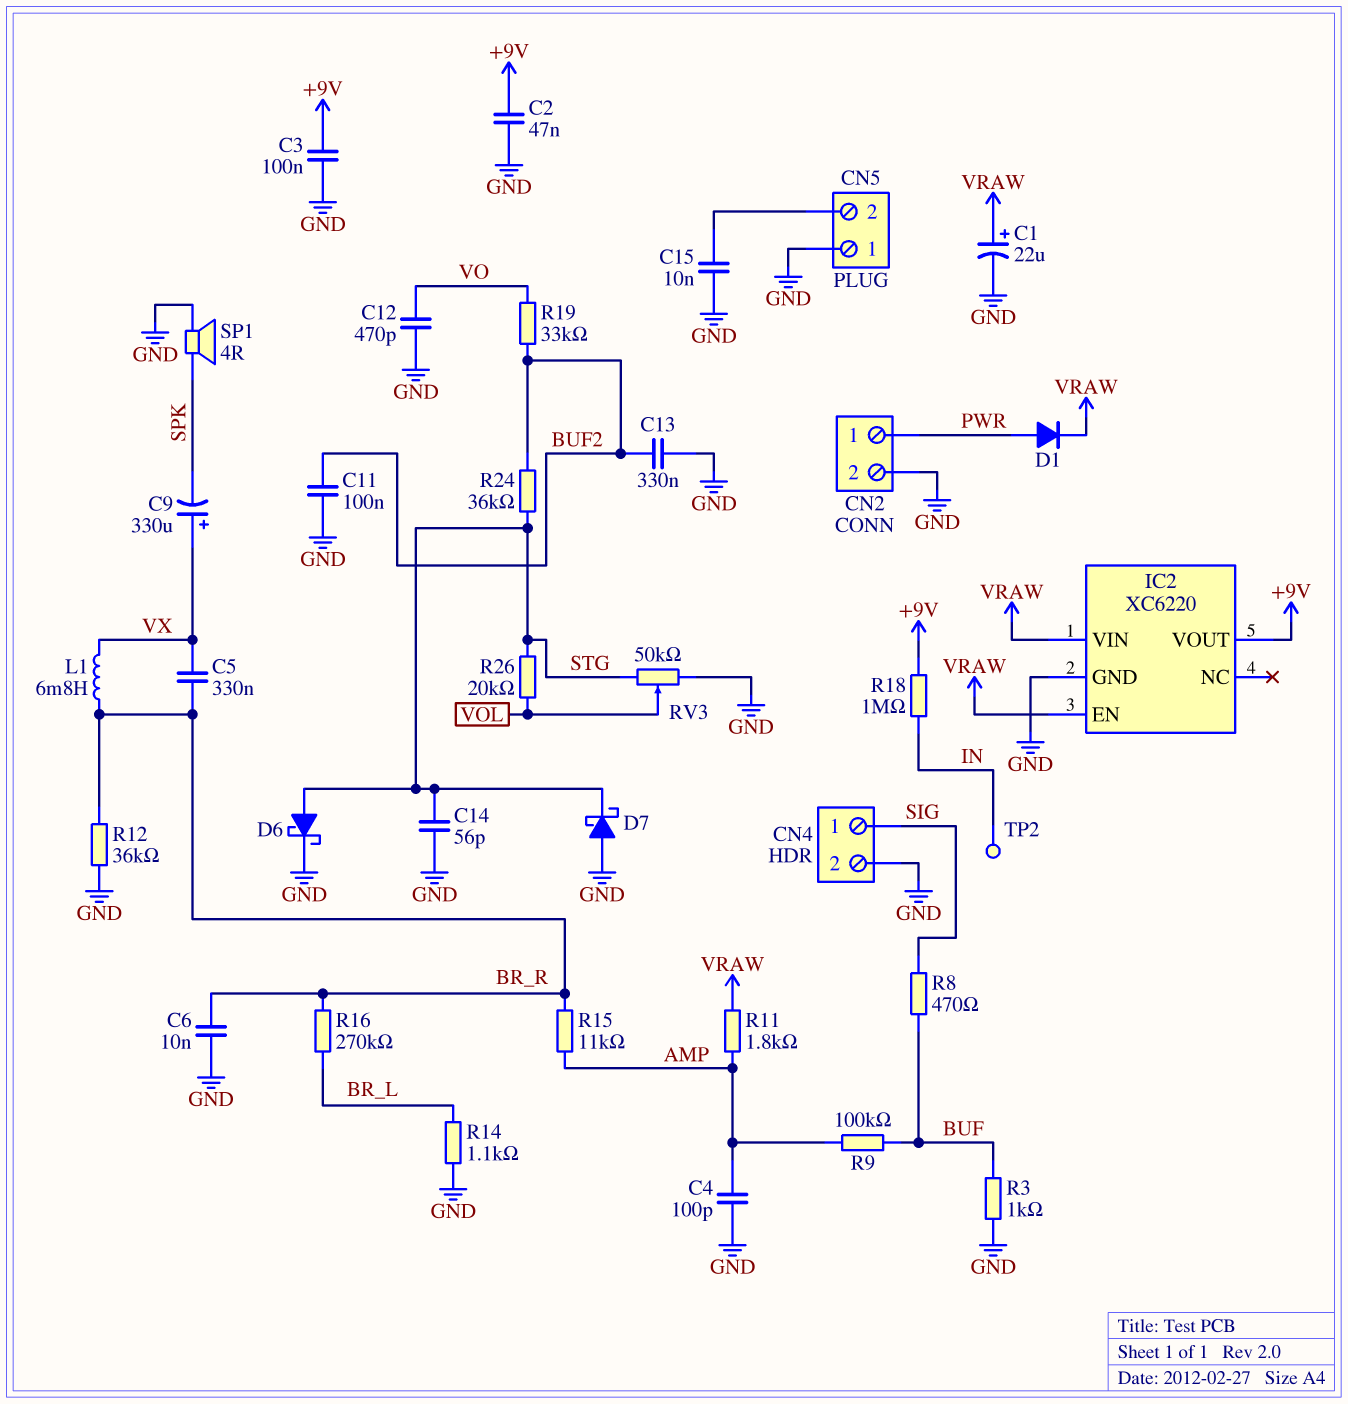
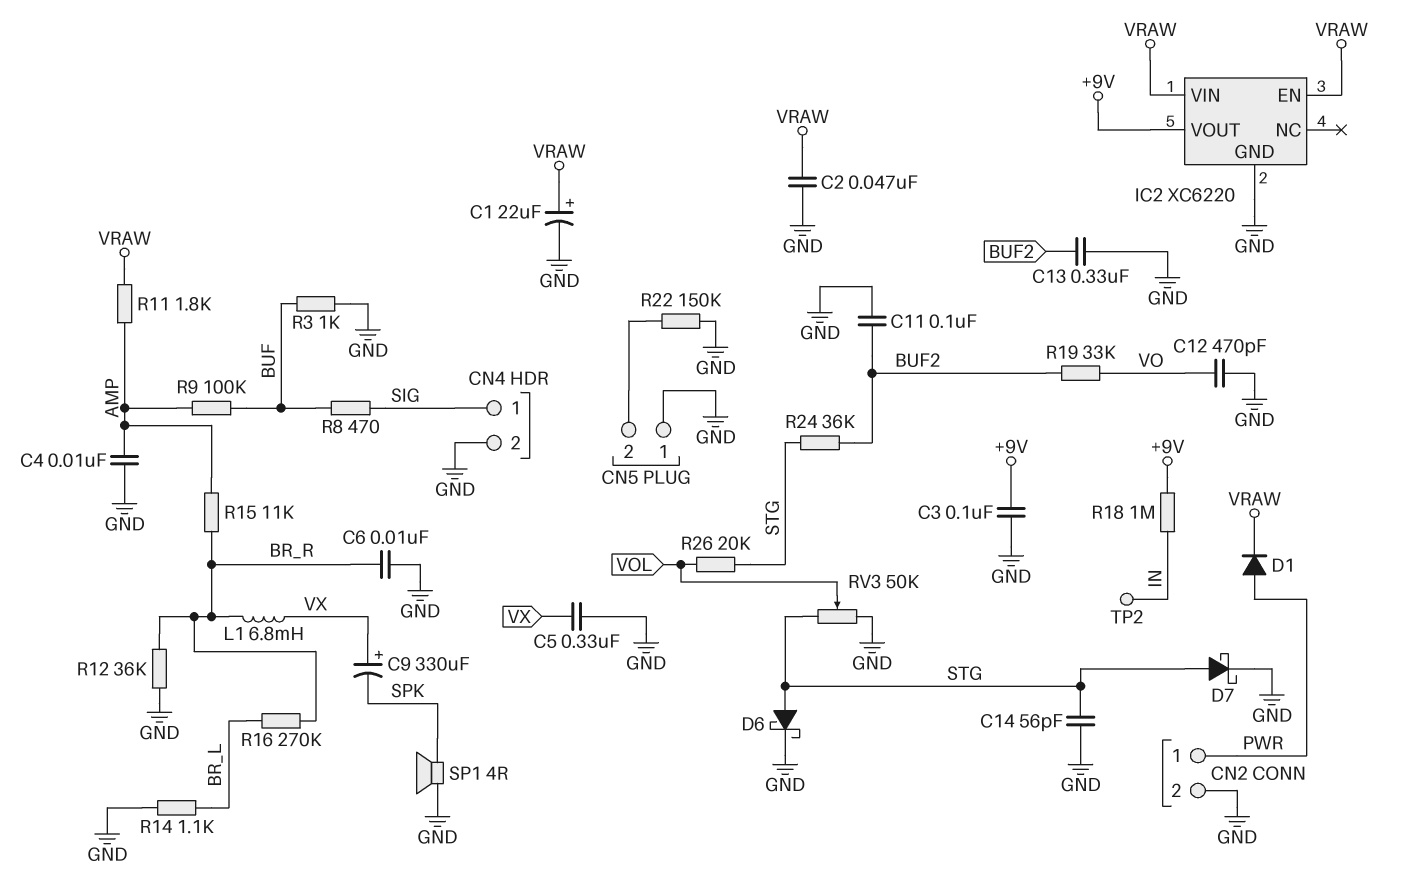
C2: 47nF (+9V, GND) -> 47nF (GND, VRAW)
C4: 100pF (AMP, GND) -> 10nF (AMP, GND)
C5: 330nF (BR_R, VX) -> 330nF (GND, VX)
C15: 10nF (CN5/2, GND) -> none
D7: schottky (A GND, K STG) -> schottky (A STG, K GND)
R22: none -> 150k (CN5/2, GND)

